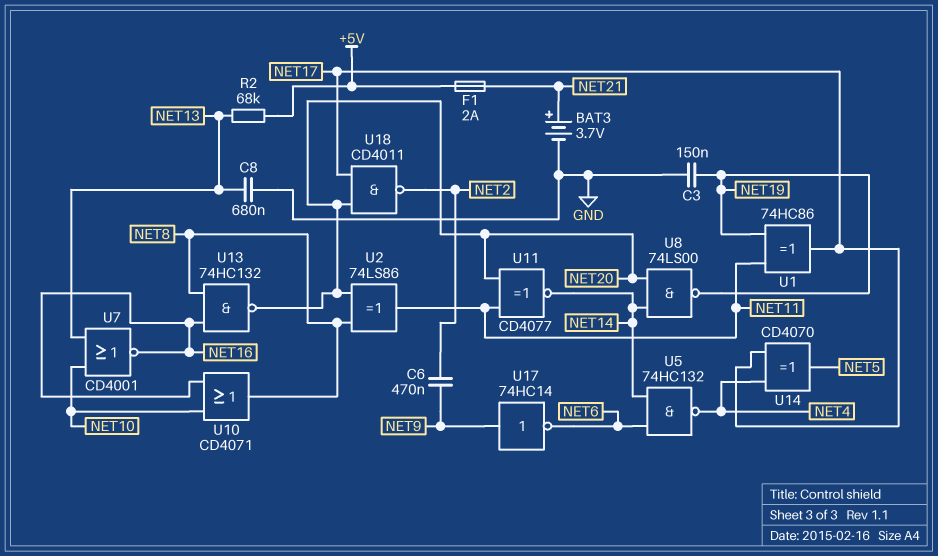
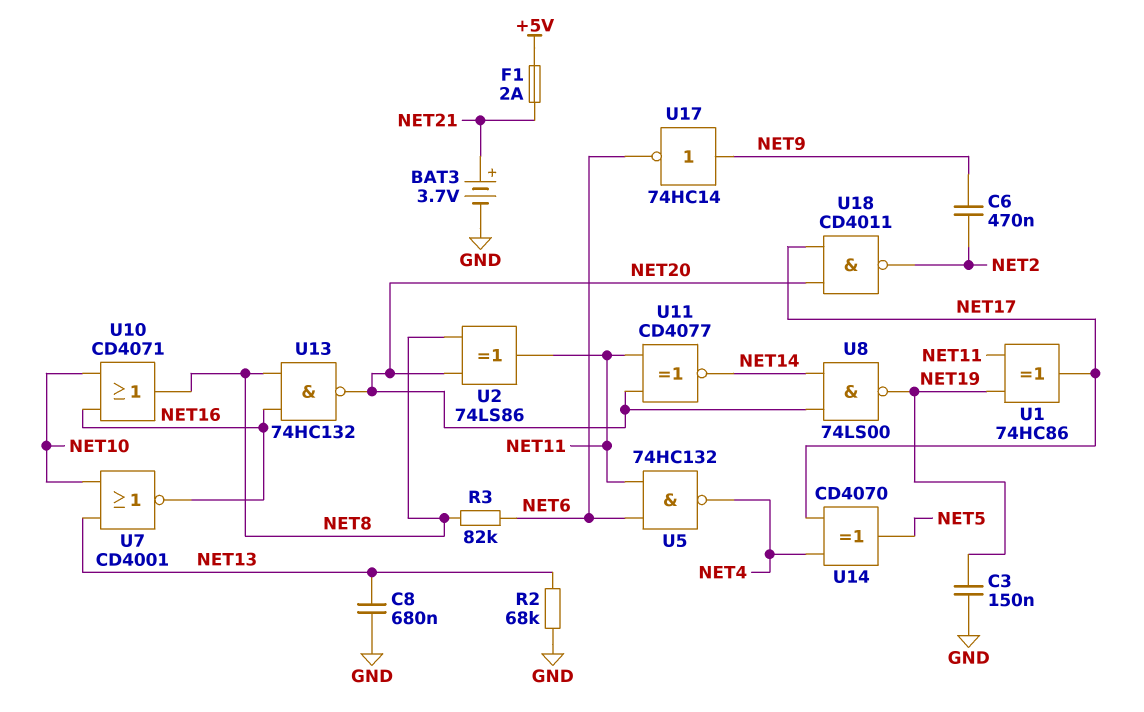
R2: 68k (+5V, NET13) -> 68k (GND, NET13)
R3: none -> 82k (NET6, NET8)
U5: NAND 74HC132 (in NET6, in NET14, out NET4) -> NAND 74HC132 (in NET6, in NET11, out NET4)

